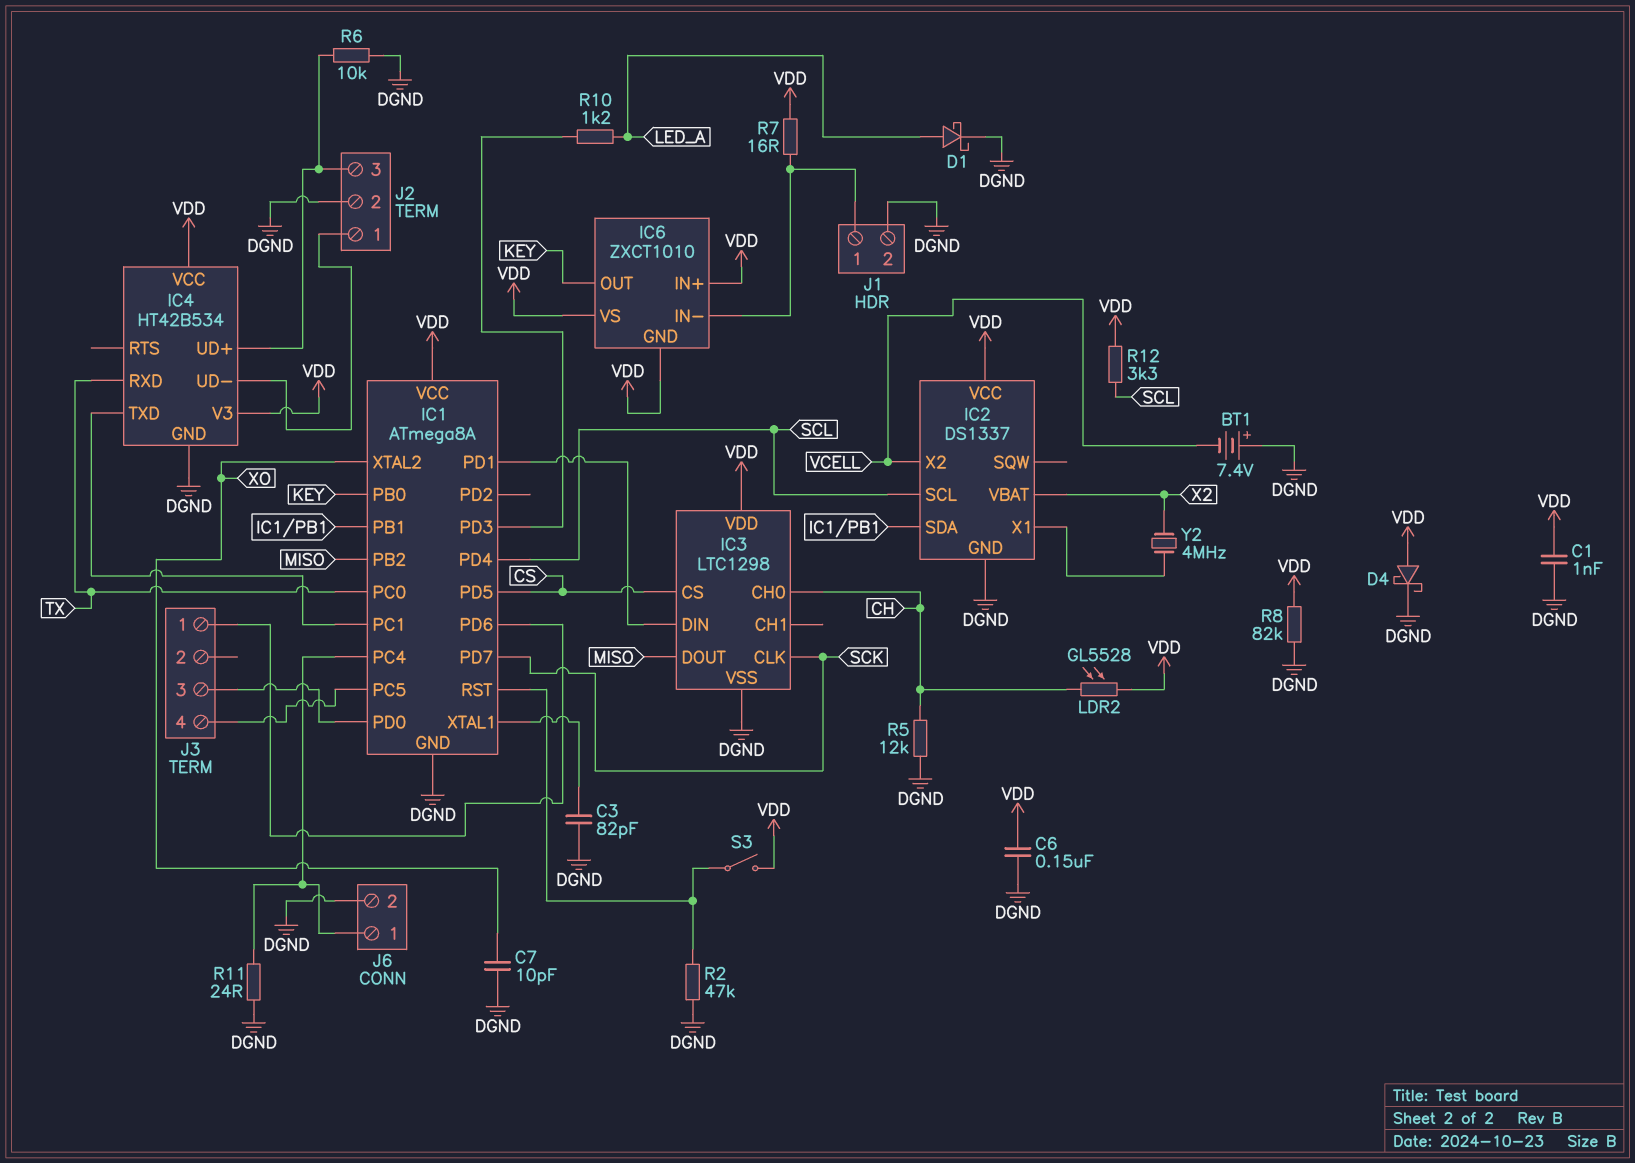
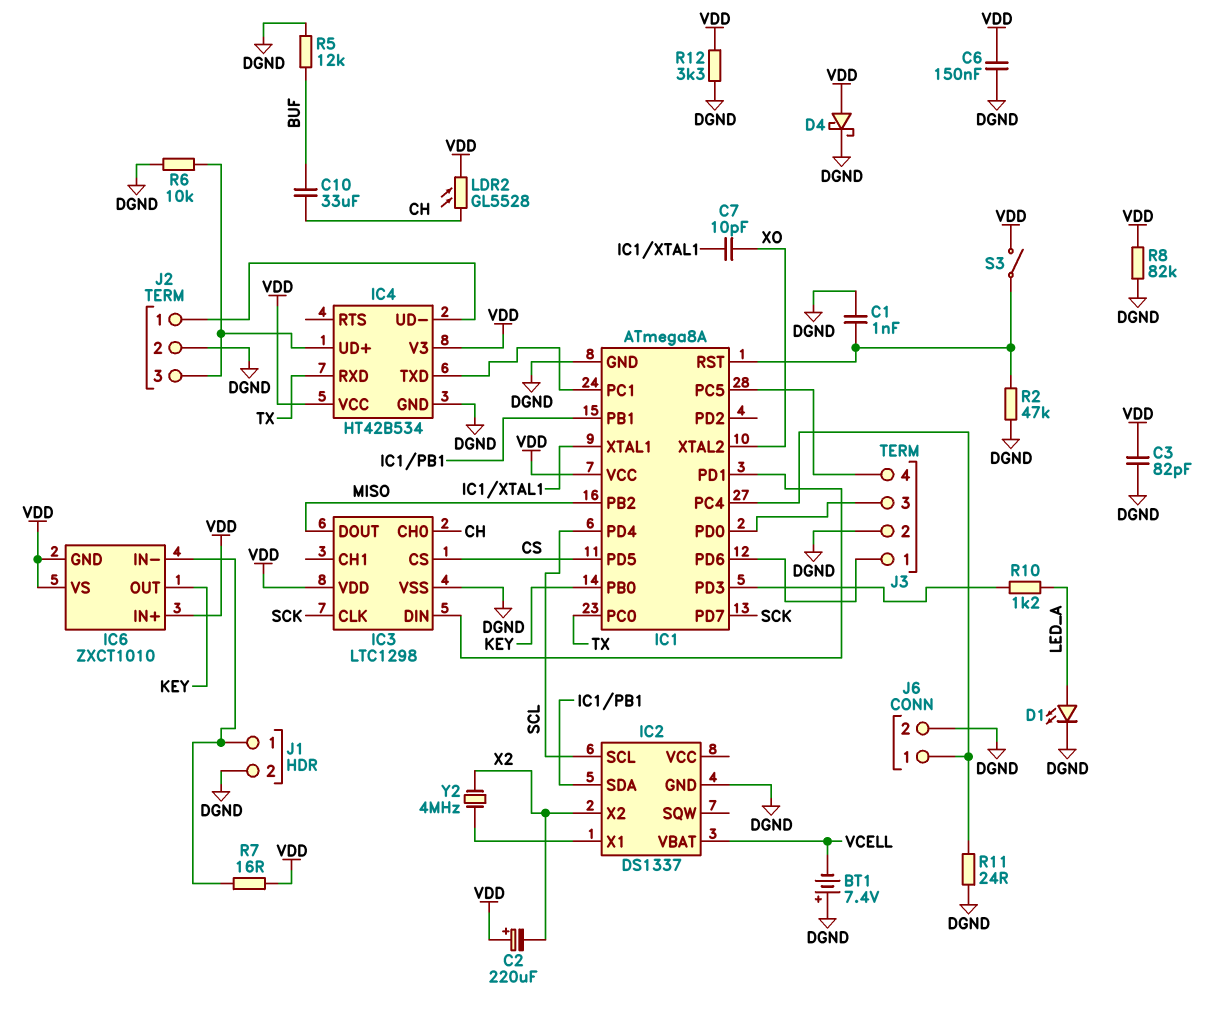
C1: 1nF (DGND, VDD) -> 1nF (DGND, IC1/RST)
C2: none -> 220uF (plus VDD, minus X2)
C3: 82pF (DGND, IC1/XTAL1) -> 82pF (DGND, VDD)
C7: 10pF (DGND, XO) -> 10pF (IC1/XTAL1, XO)
C10: none -> 33uF (BUF, CH)
D1: schottky (A LED_A, K DGND) -> LED (A LED_A, K DGND)
IC2 pin VBAT: X2 -> VCELL
IC2 pin VCC: VDD -> none
IC2 pin X2: VCELL -> X2
J3 pin 2: none -> DGND
R5: 12k (CH, DGND) -> 12k (BUF, DGND)
R12: 3.3k (SCL, VDD) -> 3.3k (DGND, VDD)

